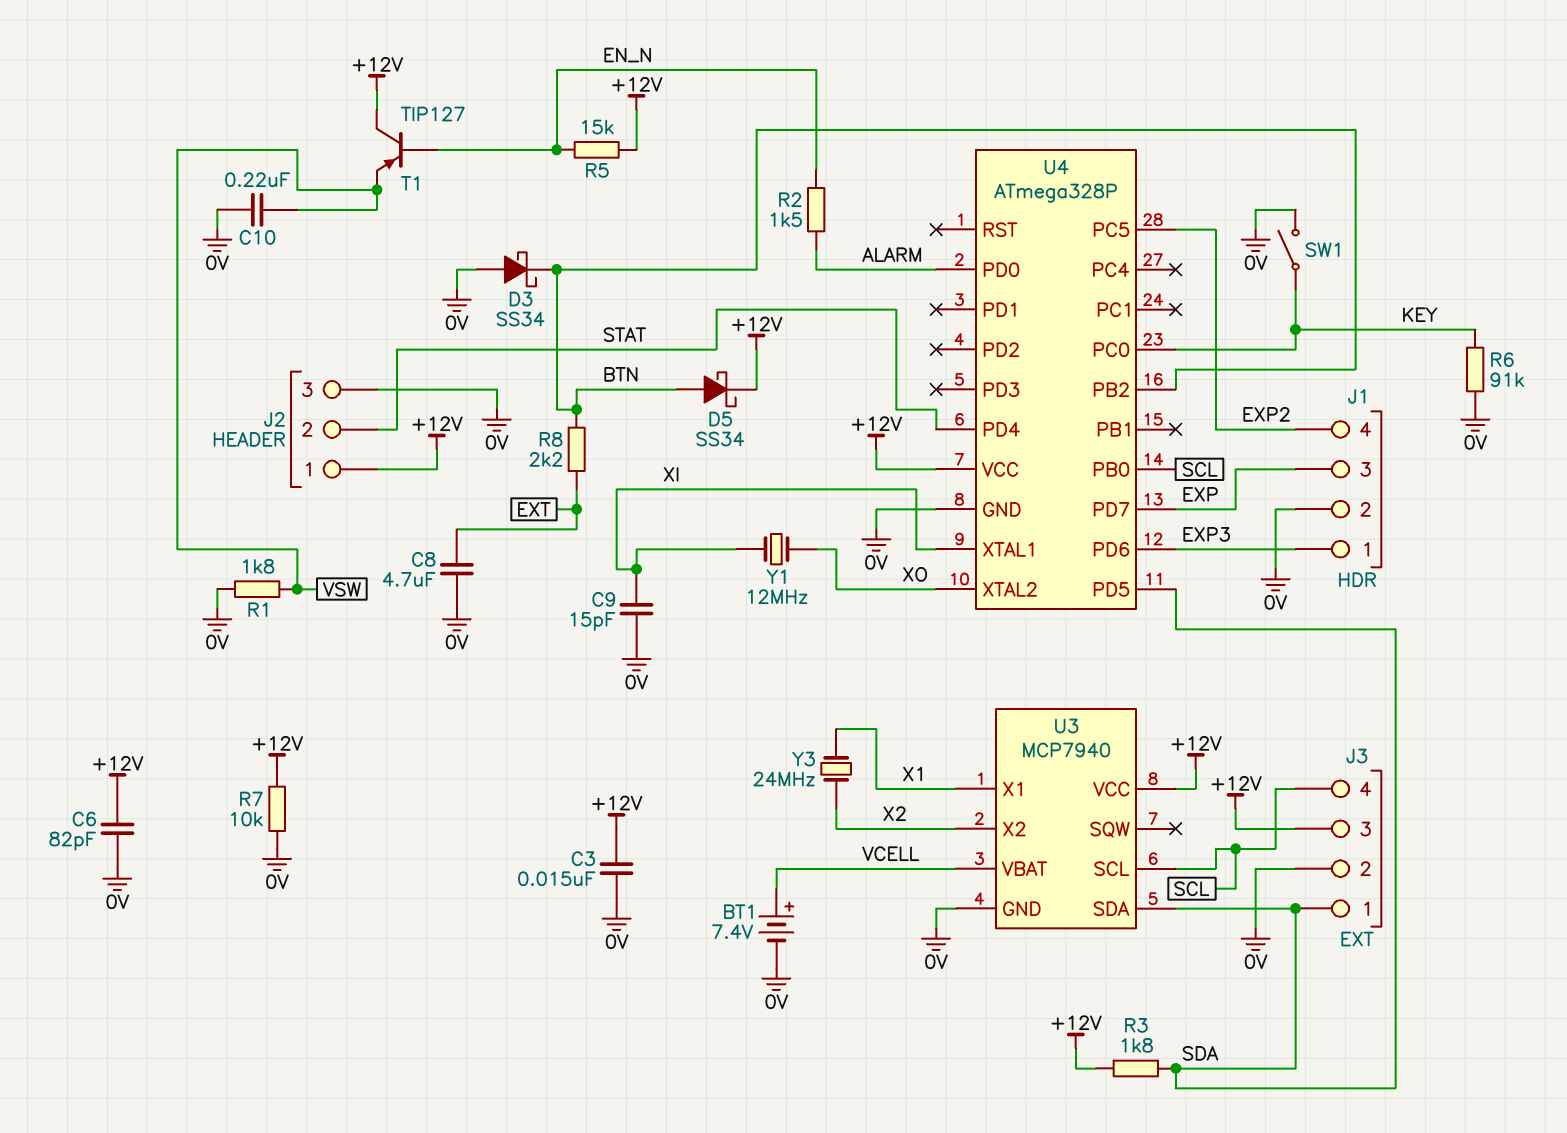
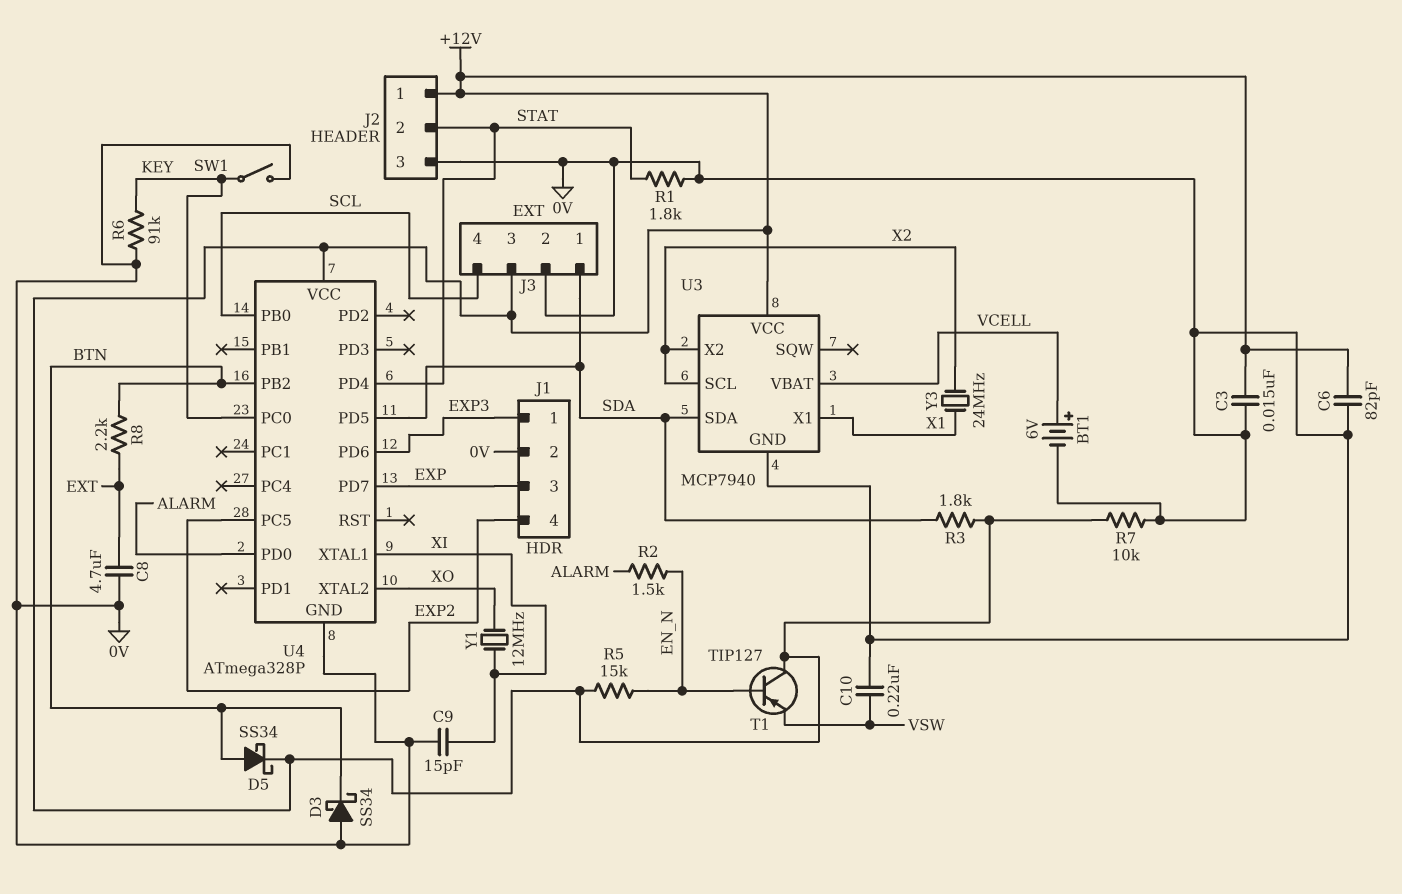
BT1: 7.4V (plus VCELL, minus 0V) -> 6V (plus VCELL, minus 0V)
R1: 1.8k (0V, VSW) -> 1.8k (0V, STAT)
U3 pin SCL: SCL -> X2

